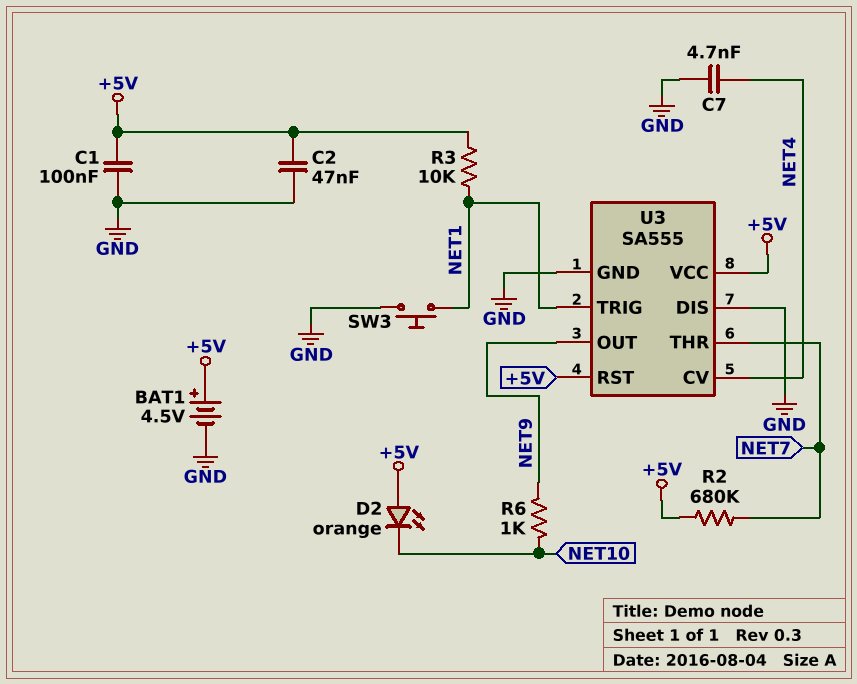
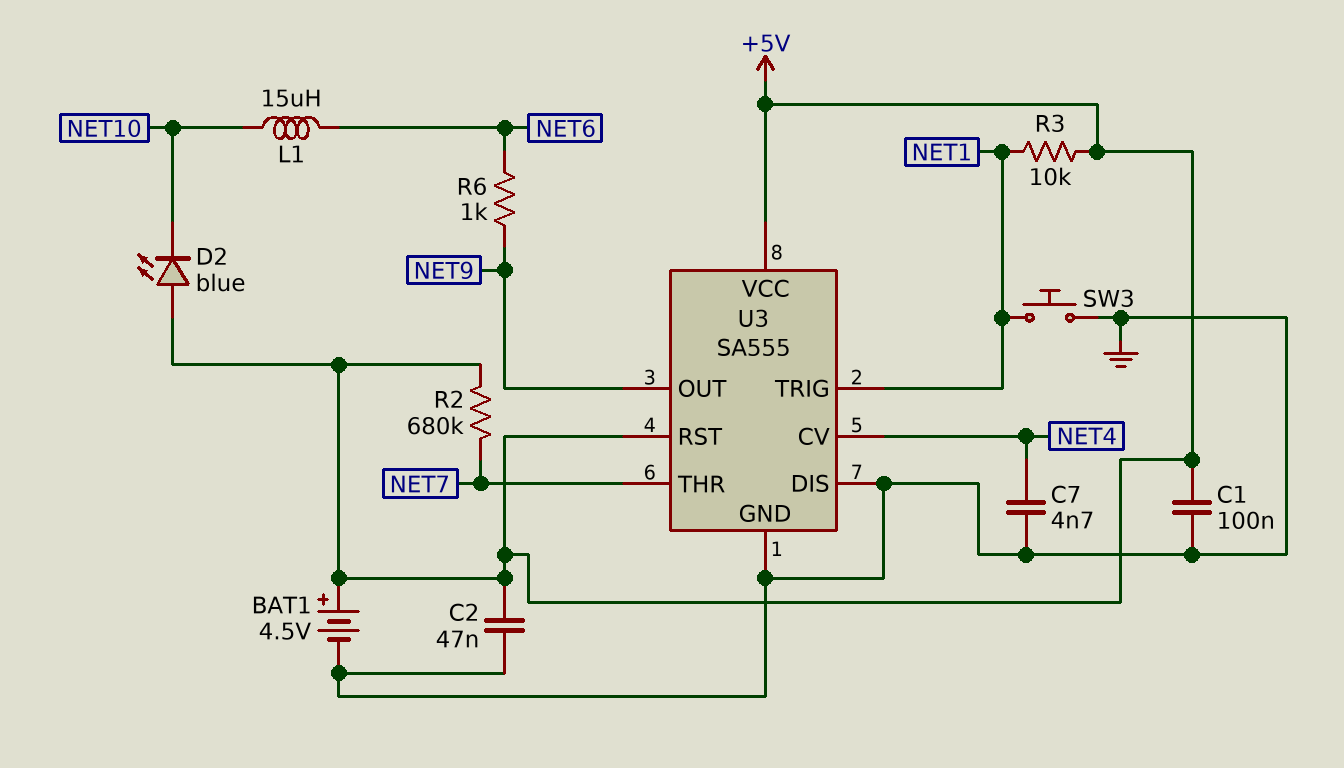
D2: LED orange (A +5V, K NET10) -> LED blue (A +5V, K NET10)
L1: none -> 15uH (NET6, NET10)
R6: 1k (NET9, NET10) -> 1k (NET6, NET9)

